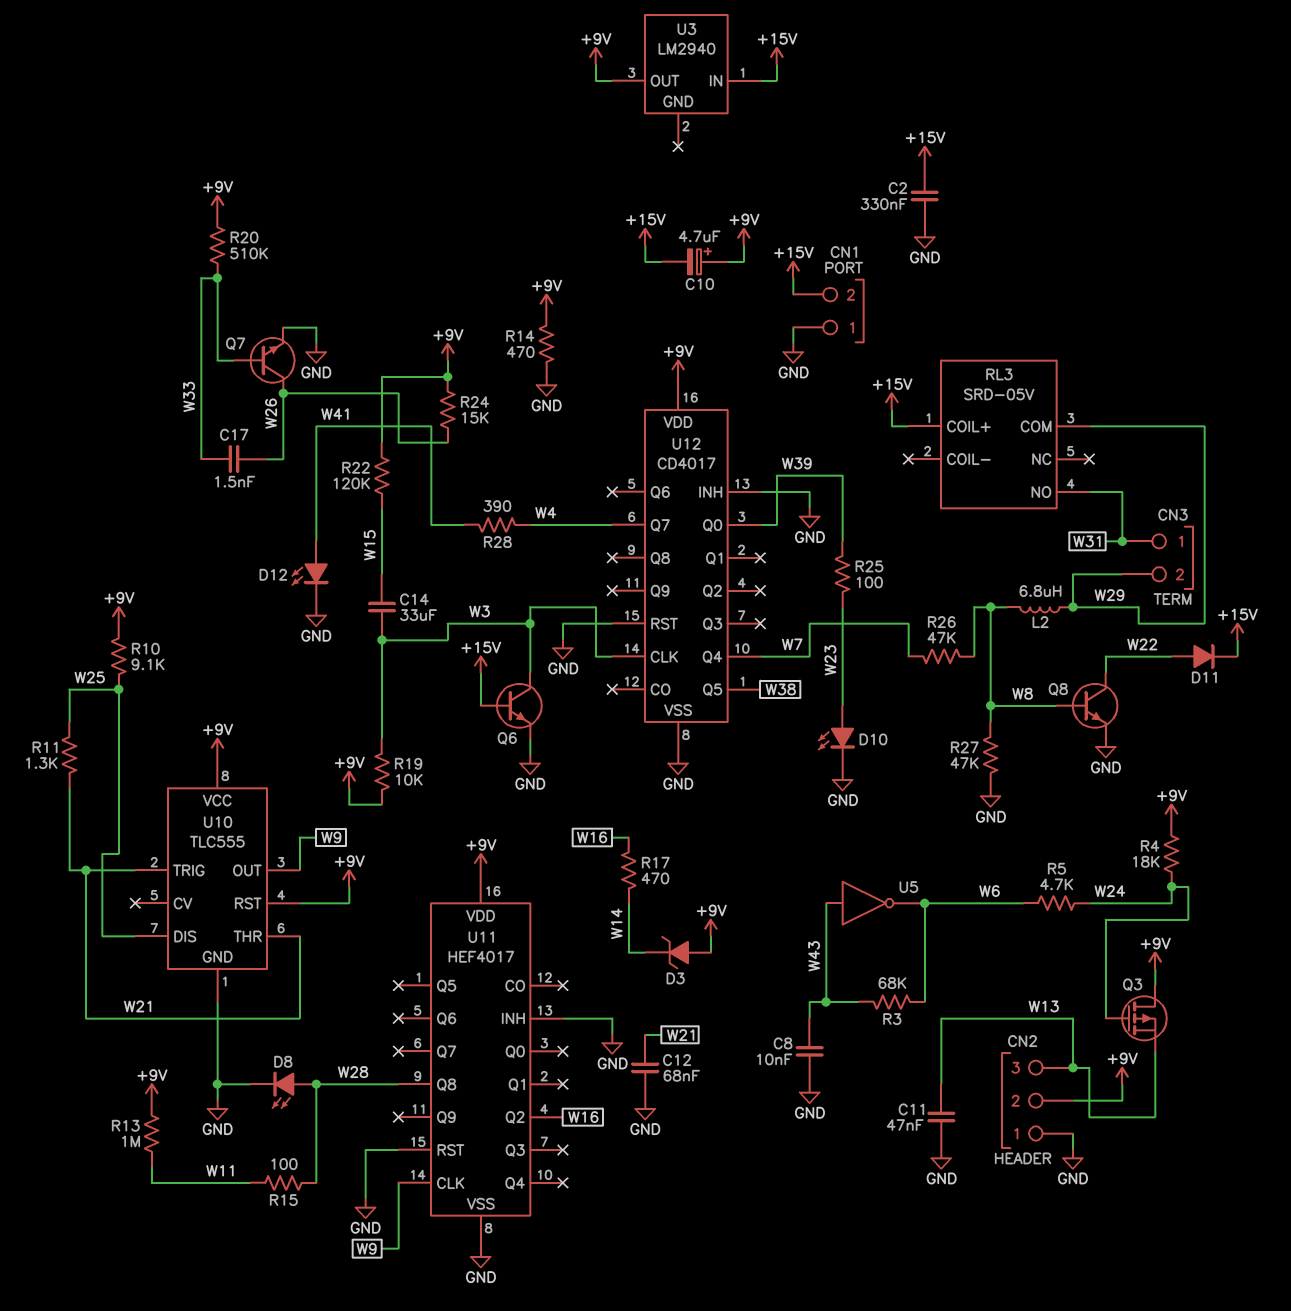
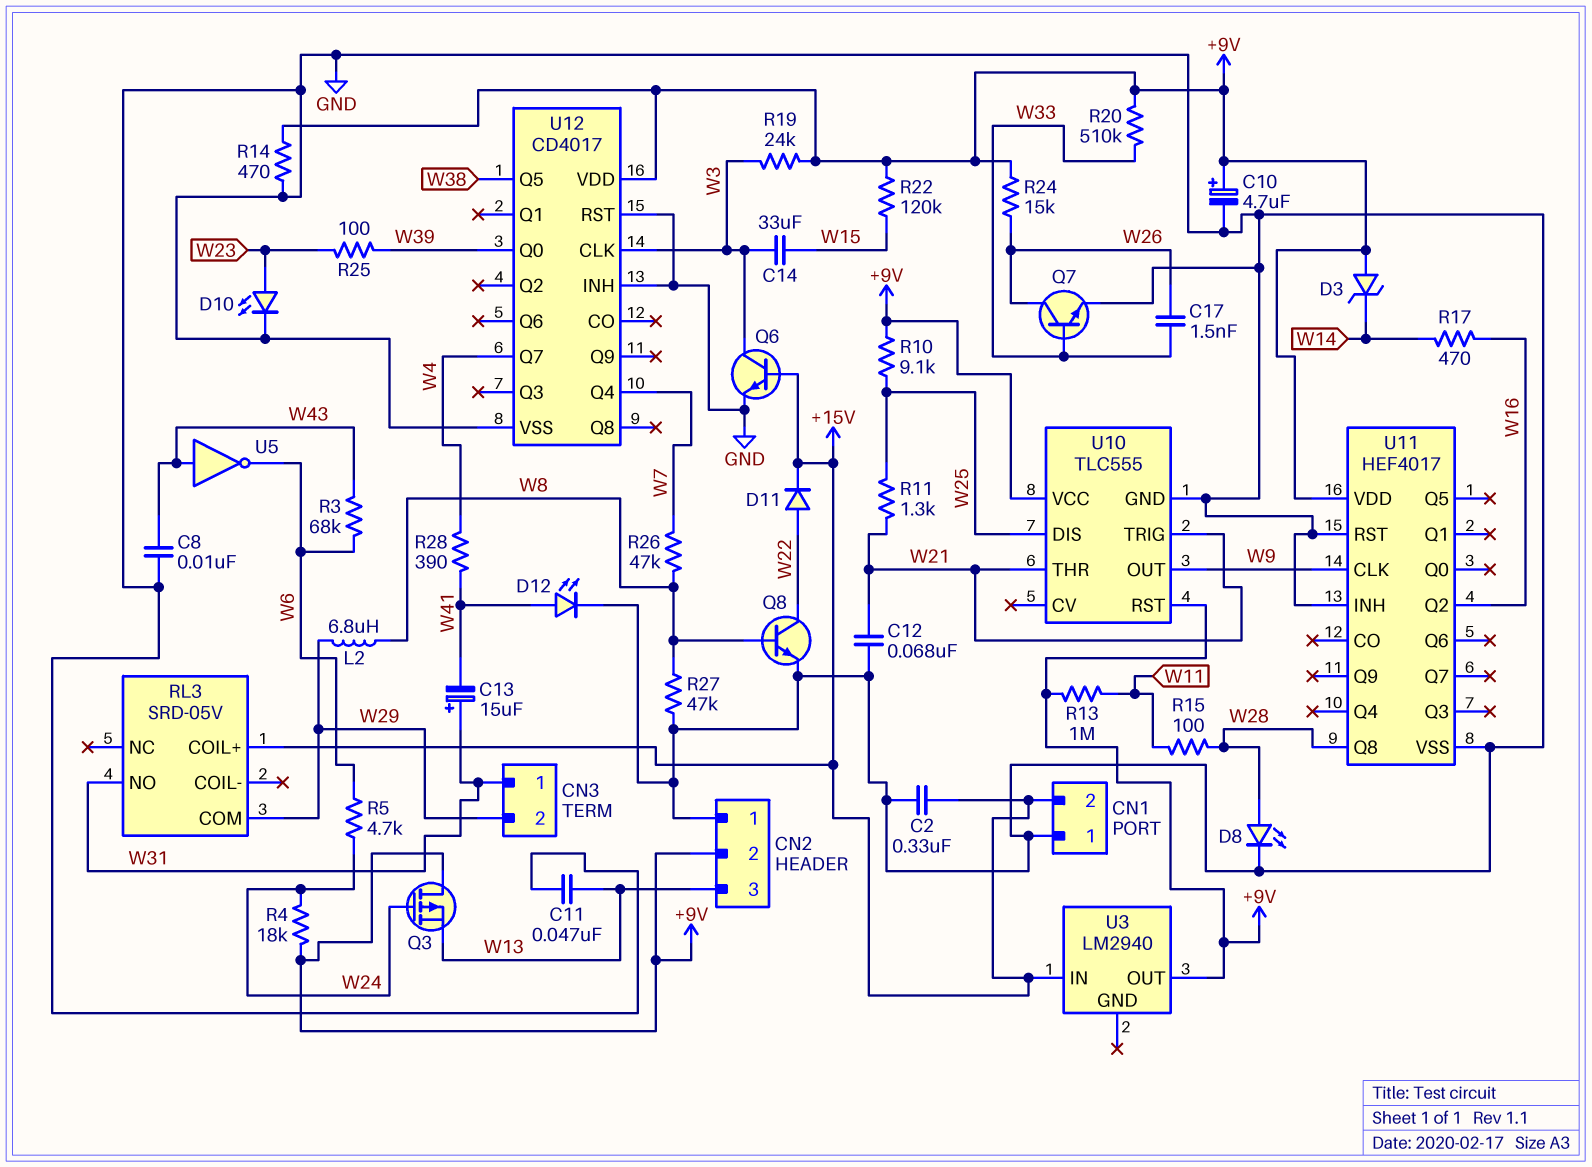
C10: 4.7uF (plus +9V, minus +15V) -> 4.7uF (plus +9V, minus GND)
C13: none -> 15uF (plus W31, minus W41)
R19: 10k (+9V, W3) -> 24k (+9V, W3)

